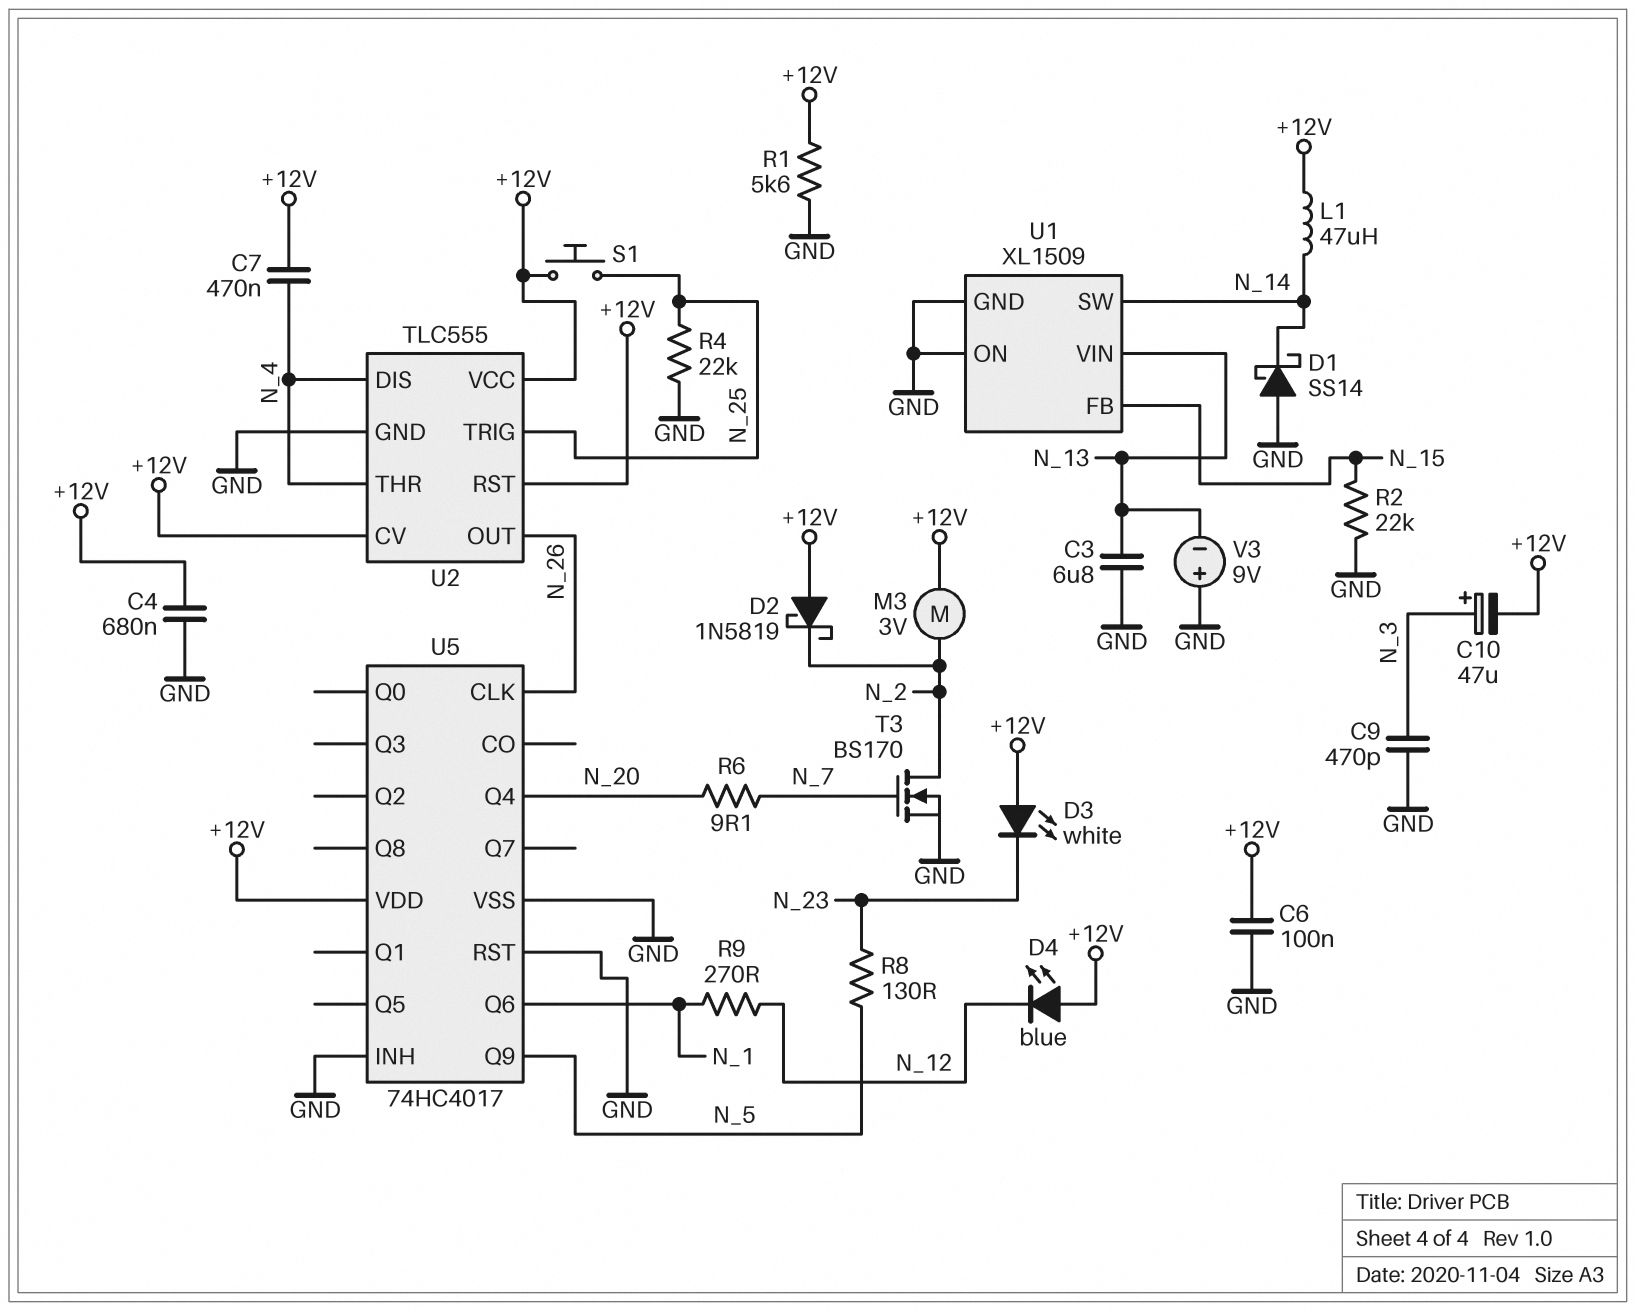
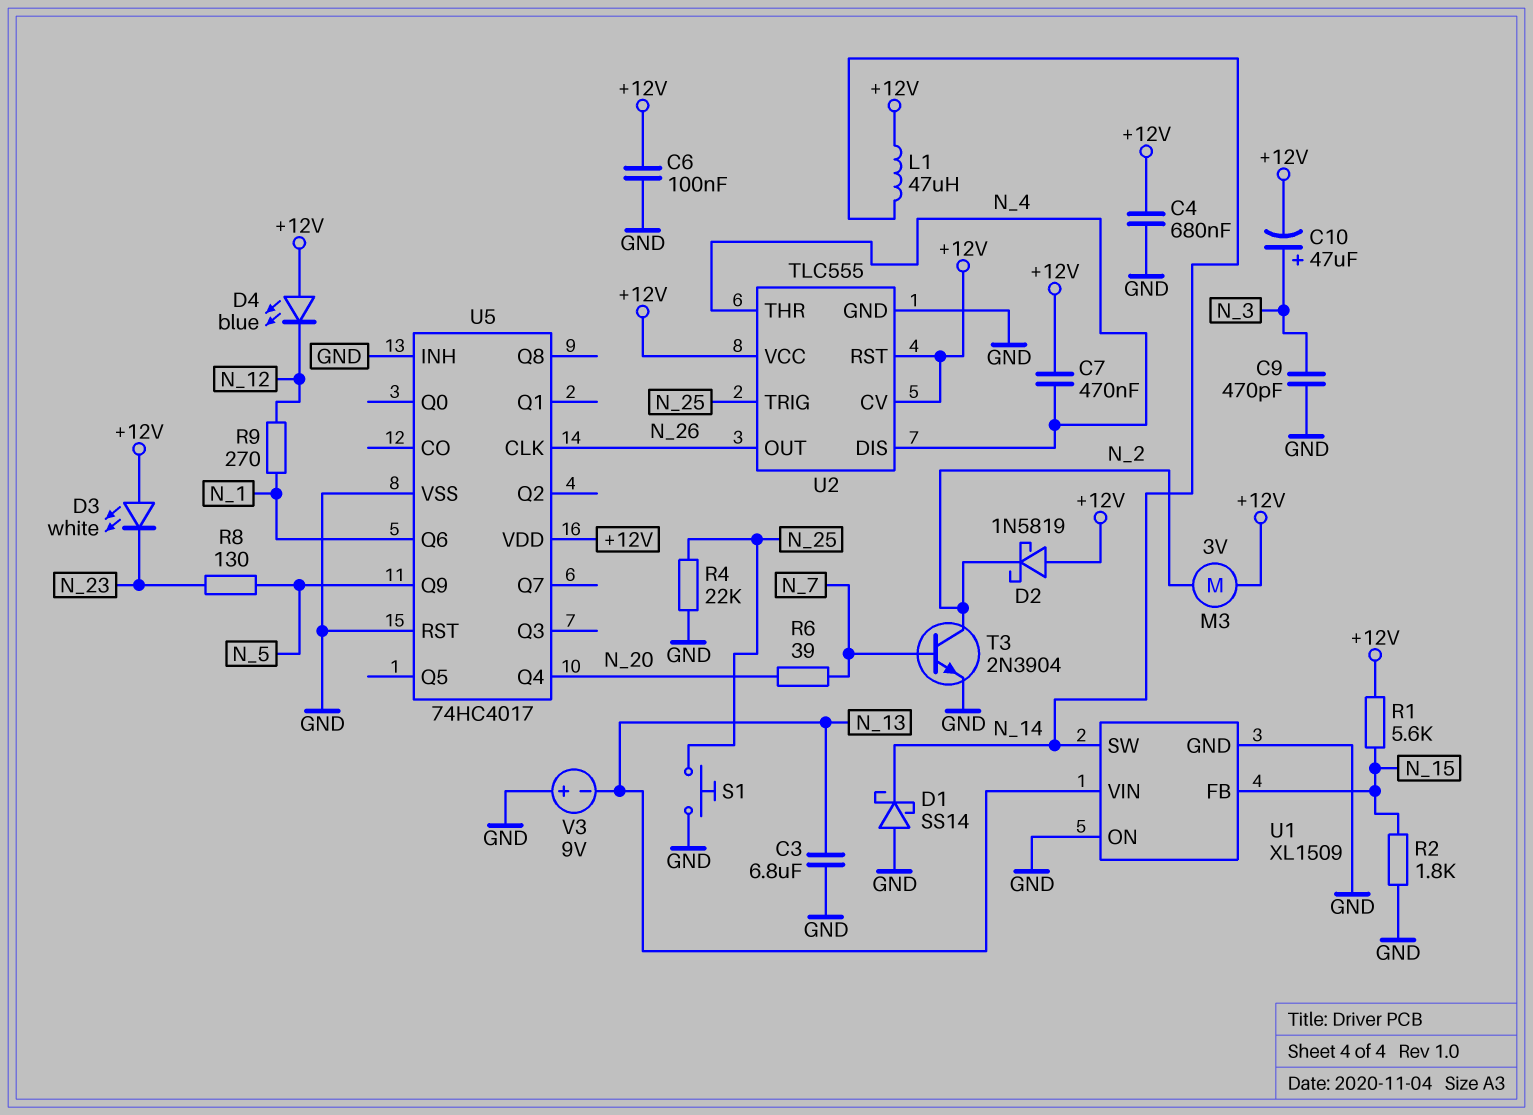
R1: 5.6k (+12V, GND) -> 5.6k (+12V, N_15)
R2: 22k (GND, N_15) -> 1.8k (GND, N_15)
R6: 9.1 (N_7, N_20) -> 39 (N_7, N_20)
S1: button (+12V, N_25) -> button (GND, N_25)
T3: NMOS BS170 (G N_7, D N_2, S GND) -> NPN 2N3904 (B N_7, C N_2, E GND)

